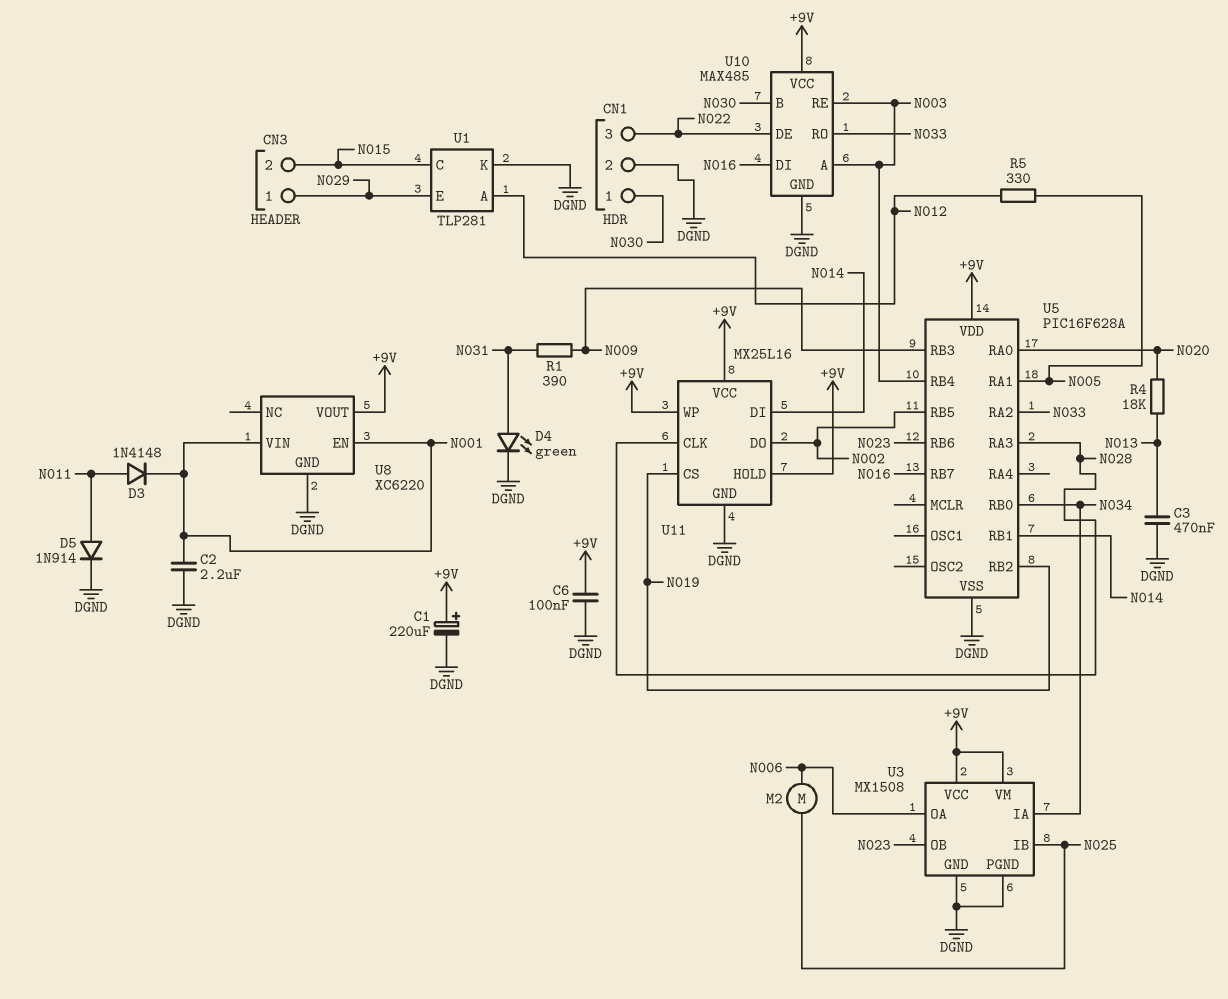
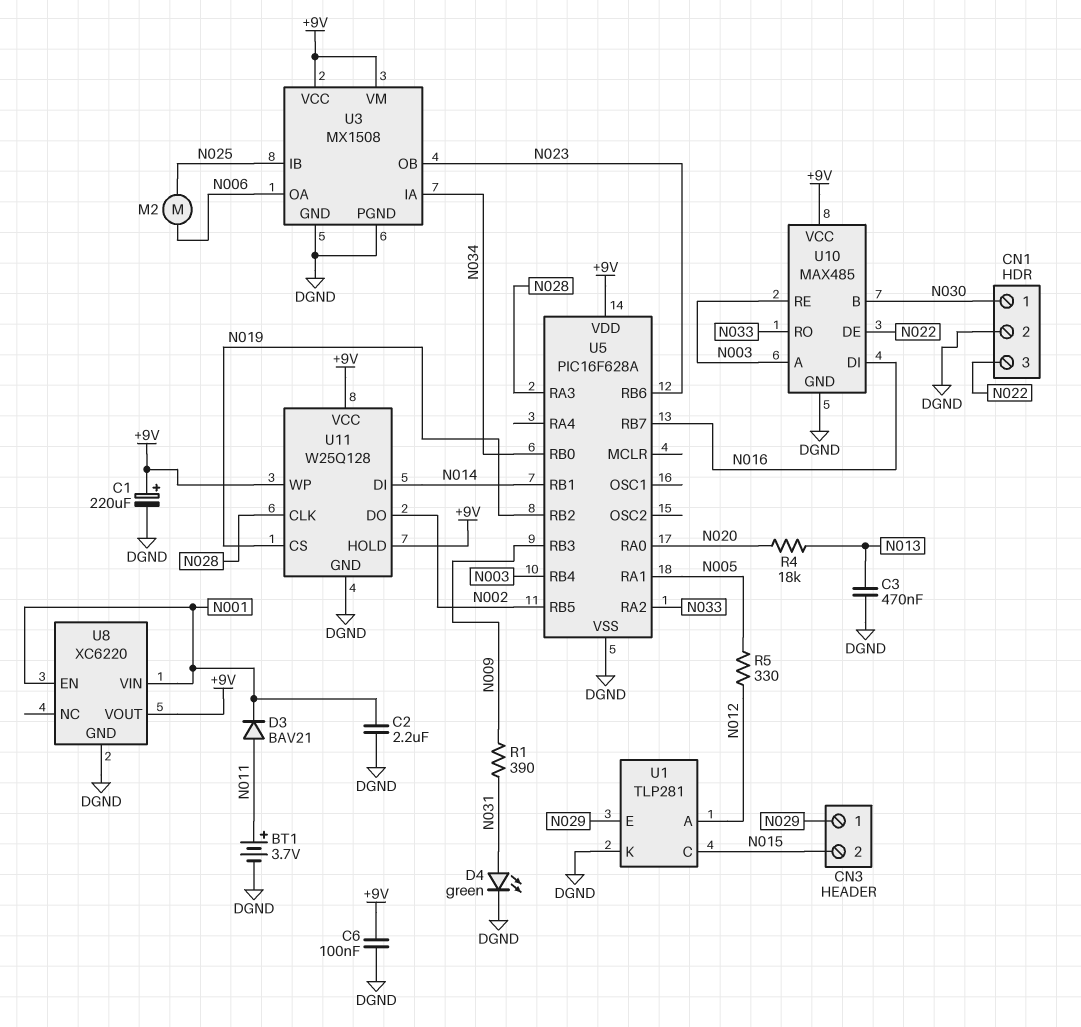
BT1: none -> 3.7V (plus N011, minus DGND)
D3: diode 1N4148 (A N011, K N001) -> diode BAV21 (A N011, K N001)
D5: diode 1N914 (A N011, K DGND) -> none
U11: MX25L16 -> W25Q128

